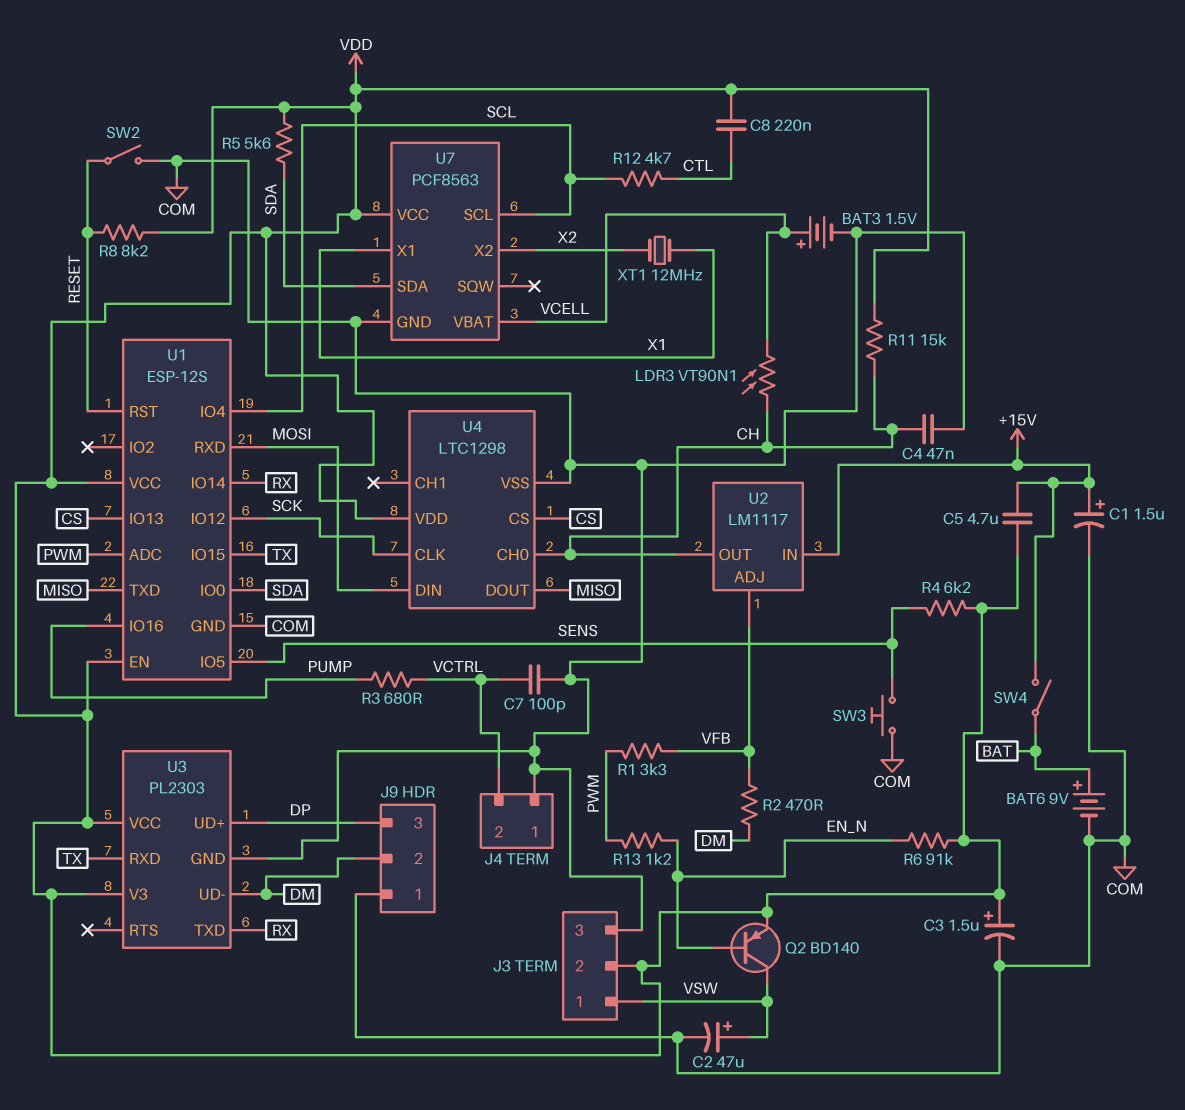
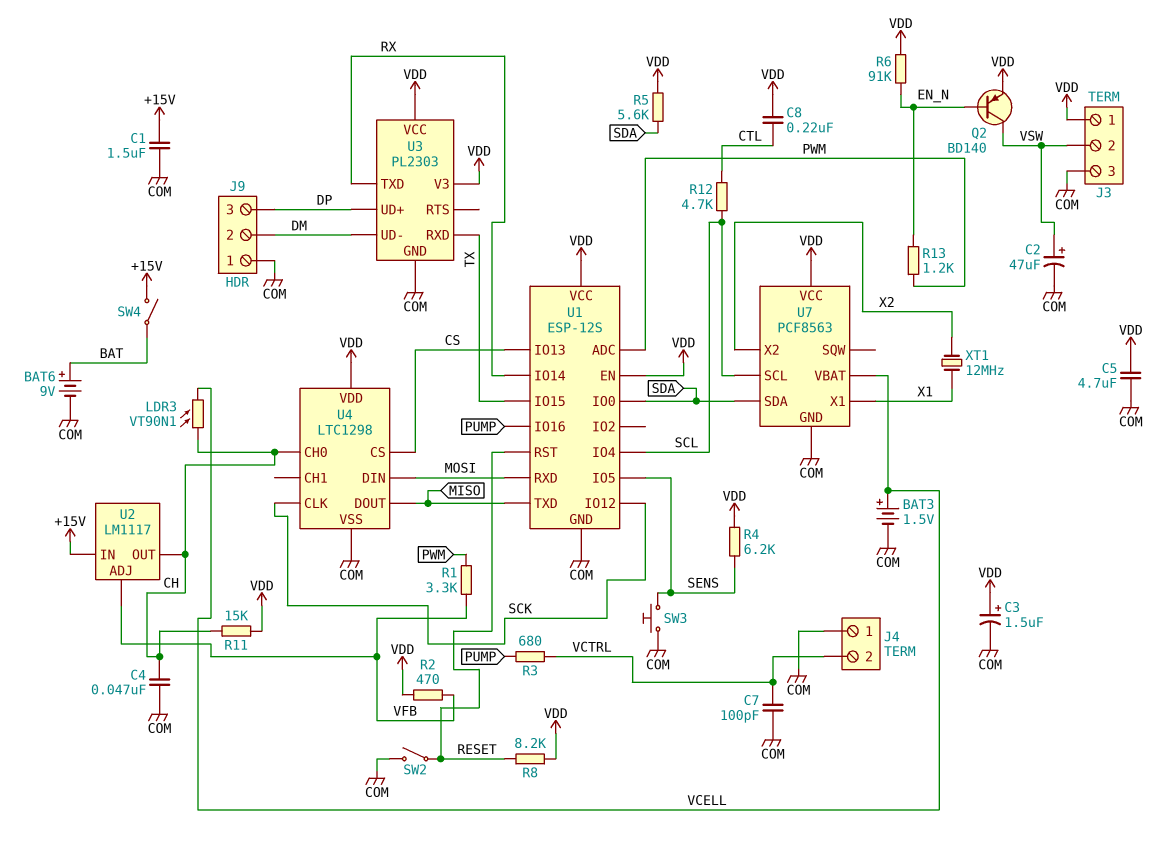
C1: 1.5uF (plus +15V, minus COM) -> 1.5uF (+15V, COM)
C5: 4.7uF (+15V, VDD) -> 4.7uF (COM, VDD)
J3 pin 1: VSW -> VDD
J3 pin 2: VDD -> VSW
R2: 470 (DM, VFB) -> 470 (VDD, VFB)

